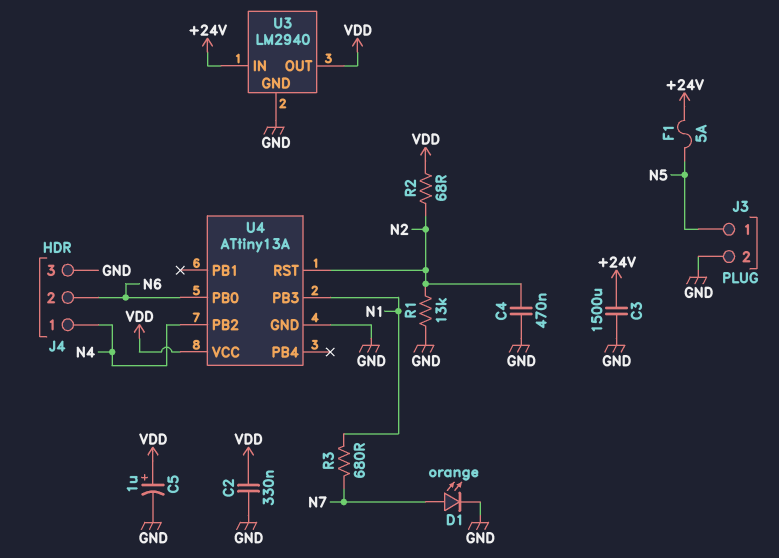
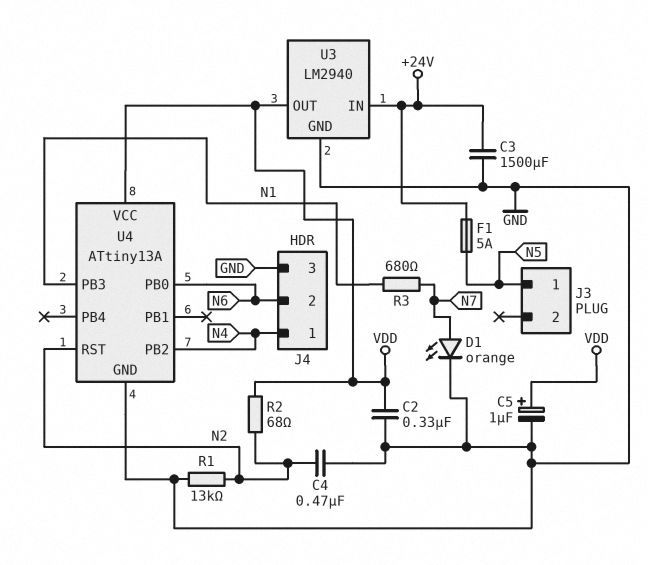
J3 pin 2: GND -> none

